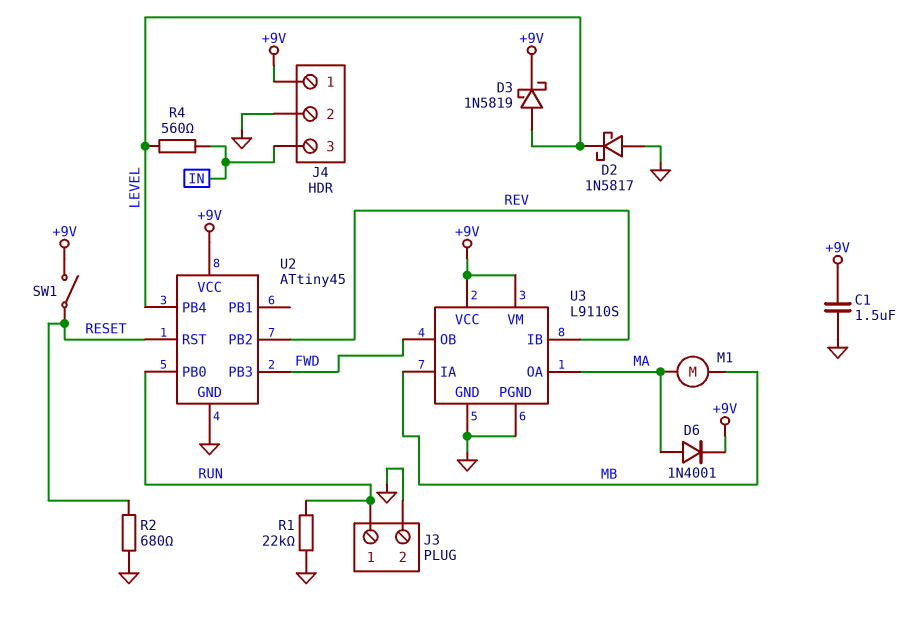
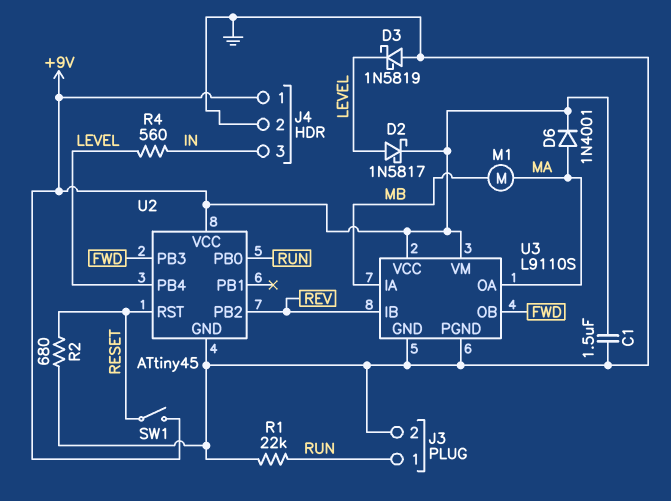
D2: schottky 1N5817 (A GND, K LEVEL) -> schottky 1N5817 (A LEVEL, K +9V)
D3: schottky 1N5819 (A LEVEL, K +9V) -> schottky 1N5819 (A GND, K LEVEL)

